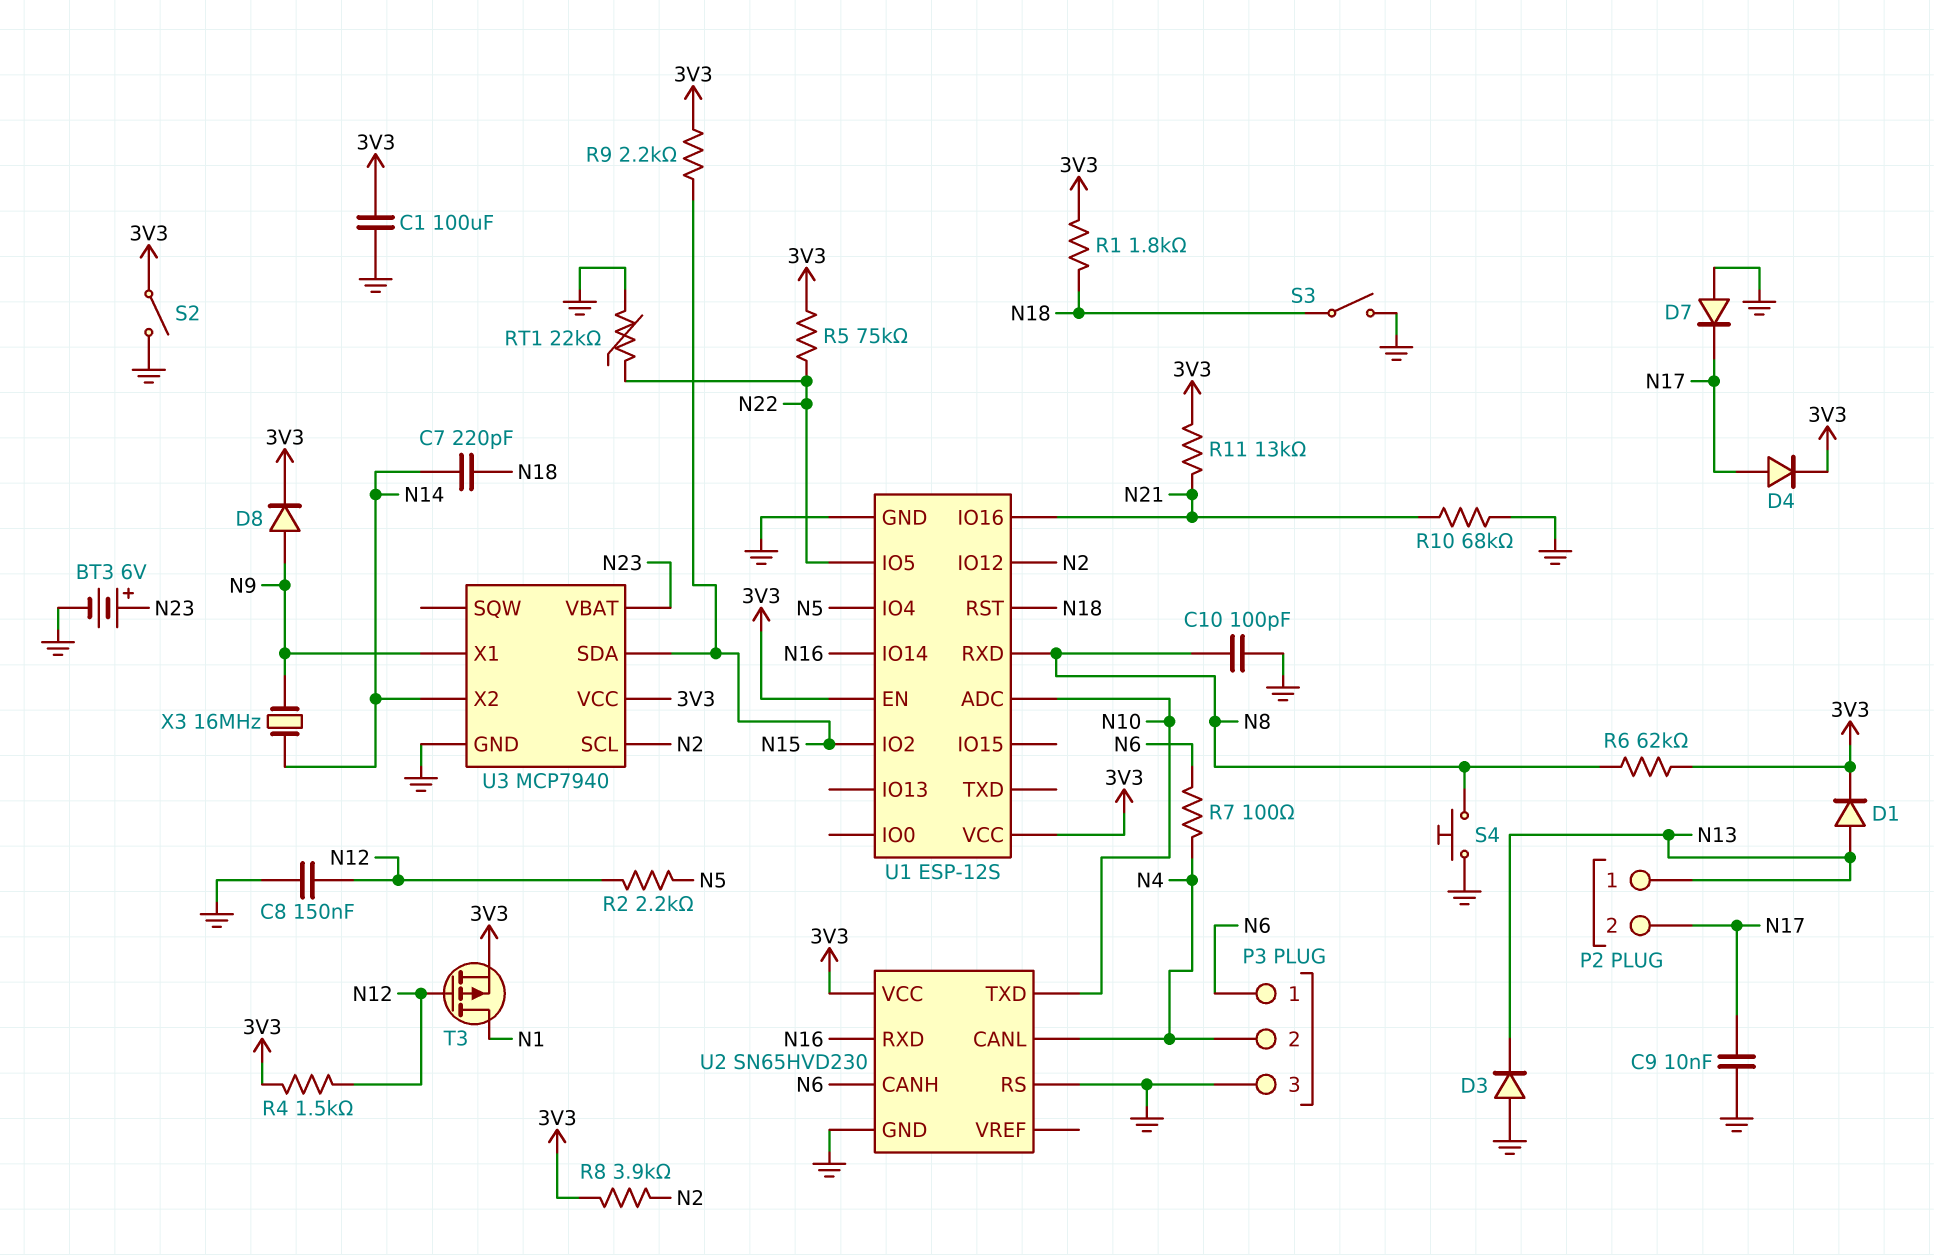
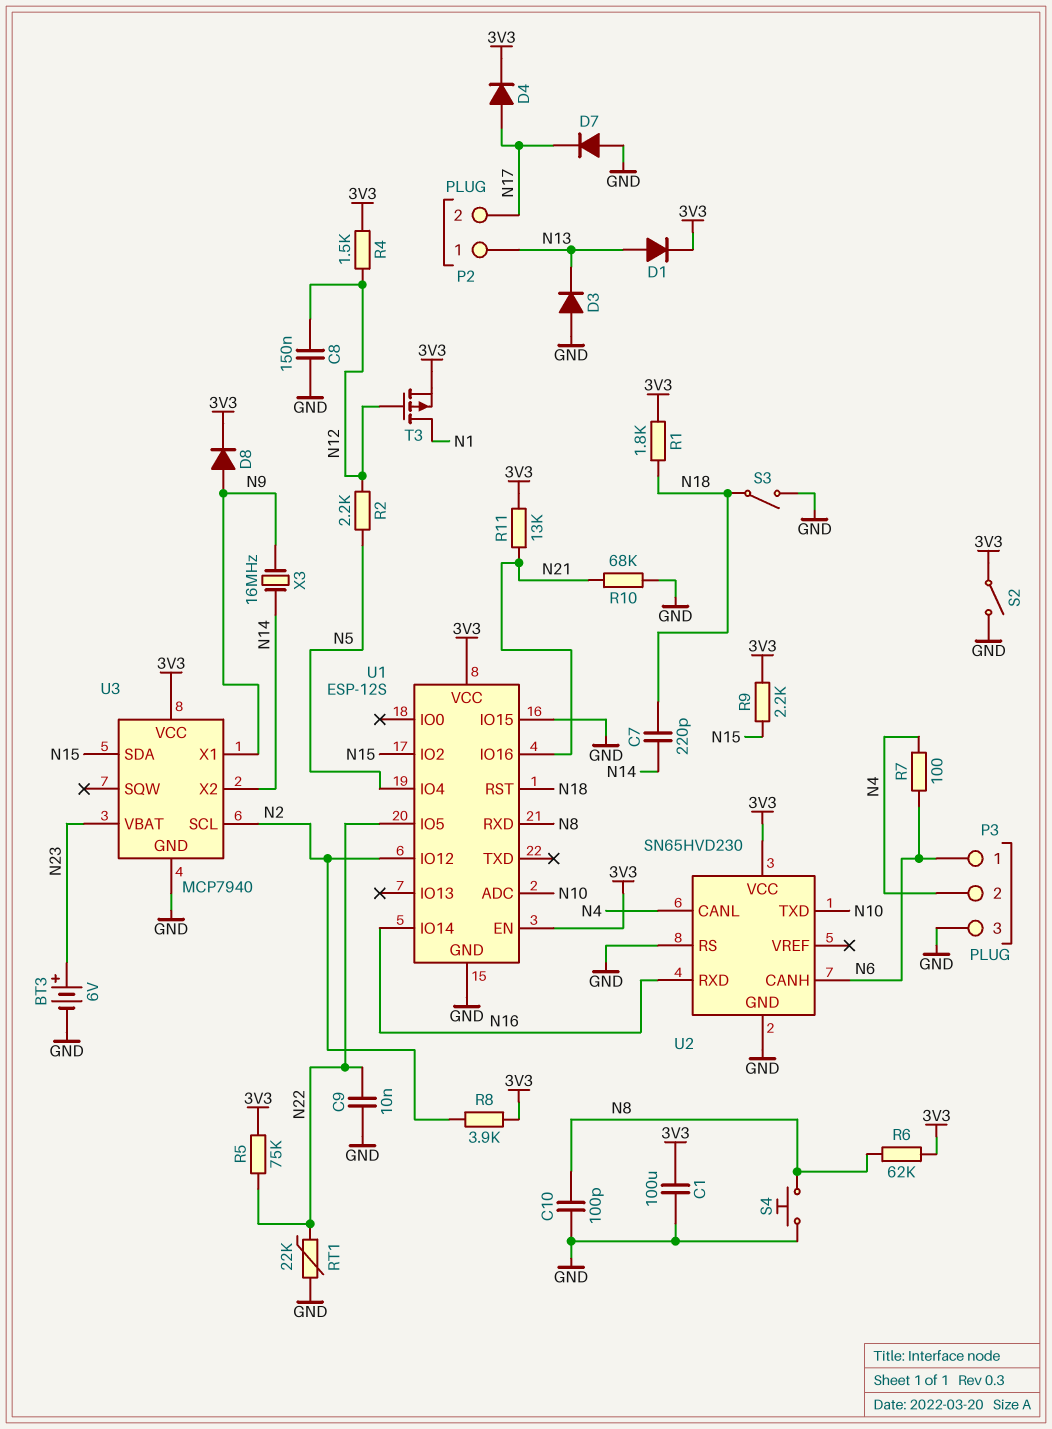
C9: 10nF (GND, N17) -> 10nF (GND, N22)
U1 pin IO15: none -> GND

